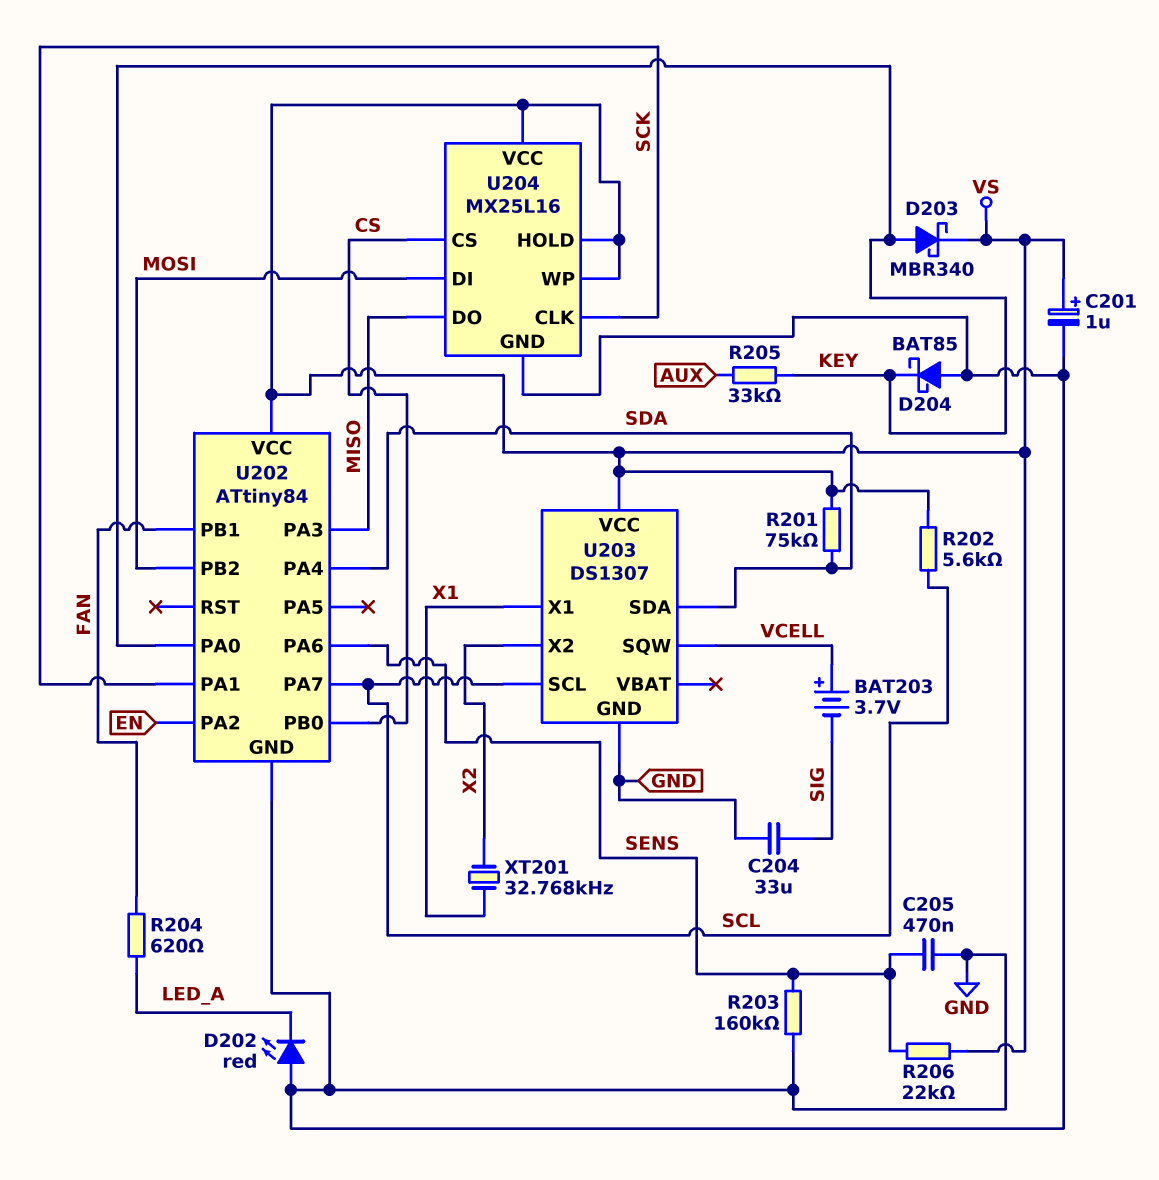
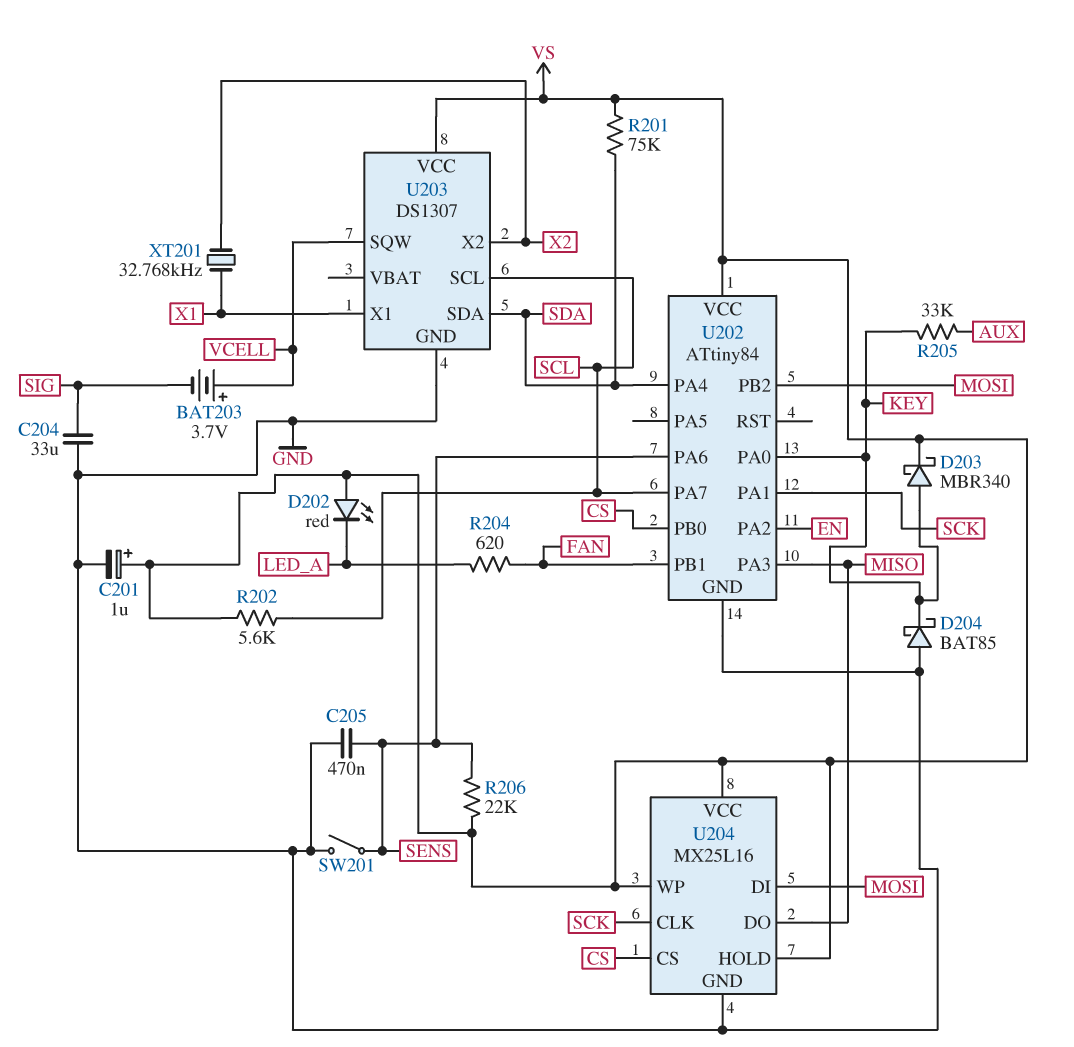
D202: LED red (A GND, K LED_A) -> LED red (A VS, K LED_A)
R203: 160k (GND, SENS) -> none
SW201: none -> switch (GND, SENS)

